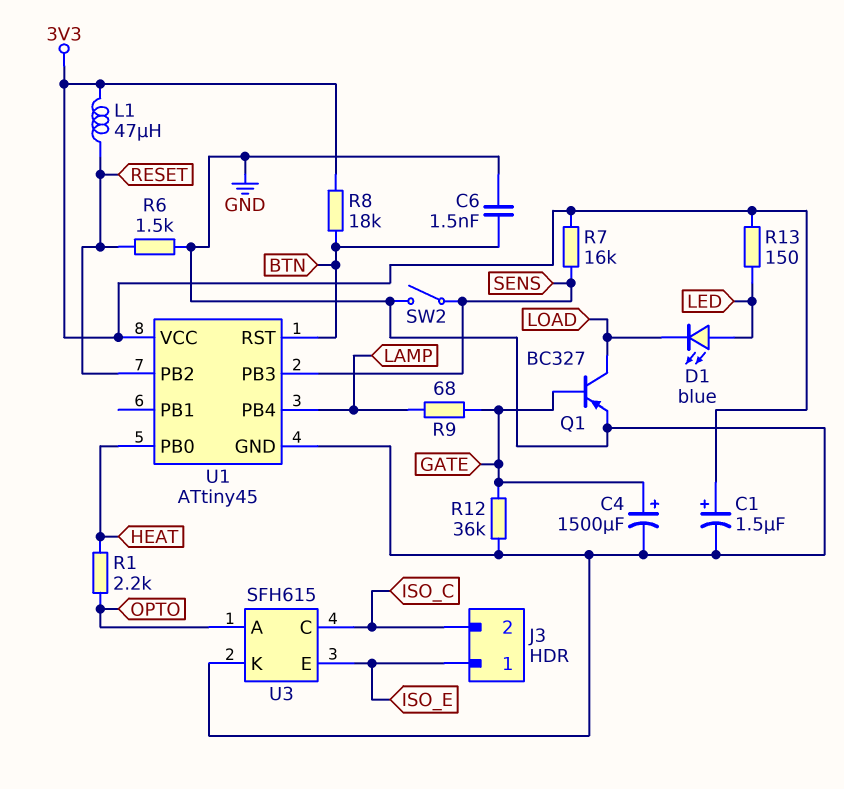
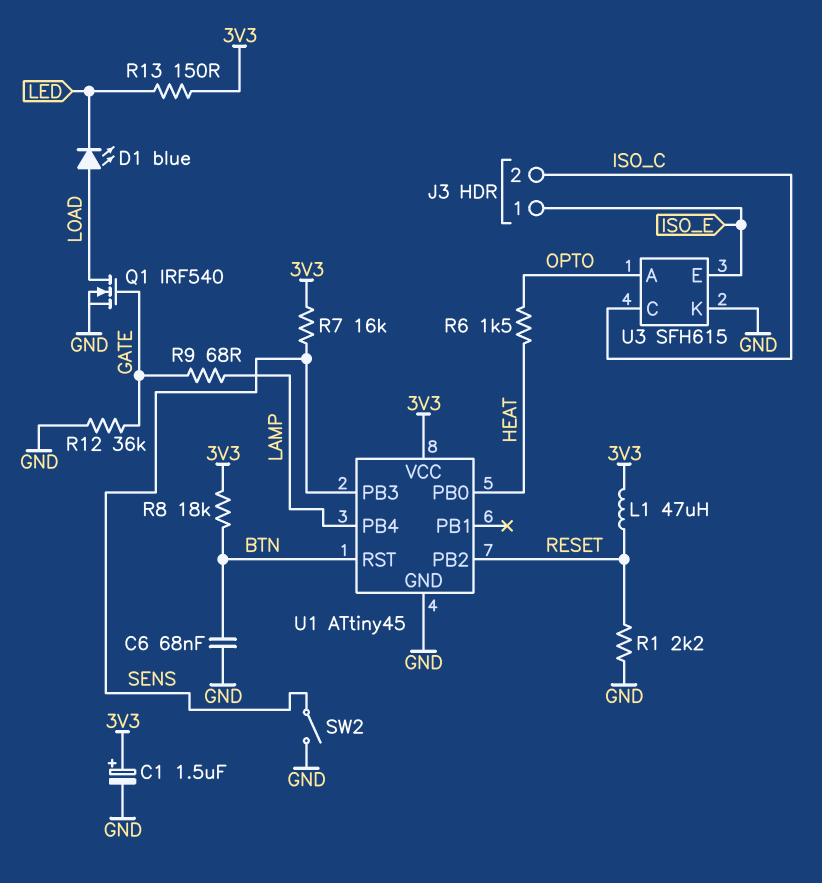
C4: 1500uF (plus GATE, minus GND) -> none
C6: 1.5nF (BTN, GND) -> 68nF (BTN, GND)
D1: LED blue (A LED, K LOAD) -> LED blue (A LOAD, K LED)
Q1: PNP BC327 (B GATE, C LOAD, E GND) -> NMOS IRF540 (G GATE, D LOAD, S GND)
R1: 2.2k (HEAT, OPTO) -> 2.2k (GND, RESET)
R6: 1.5k (GND, RESET) -> 1.5k (HEAT, OPTO)

